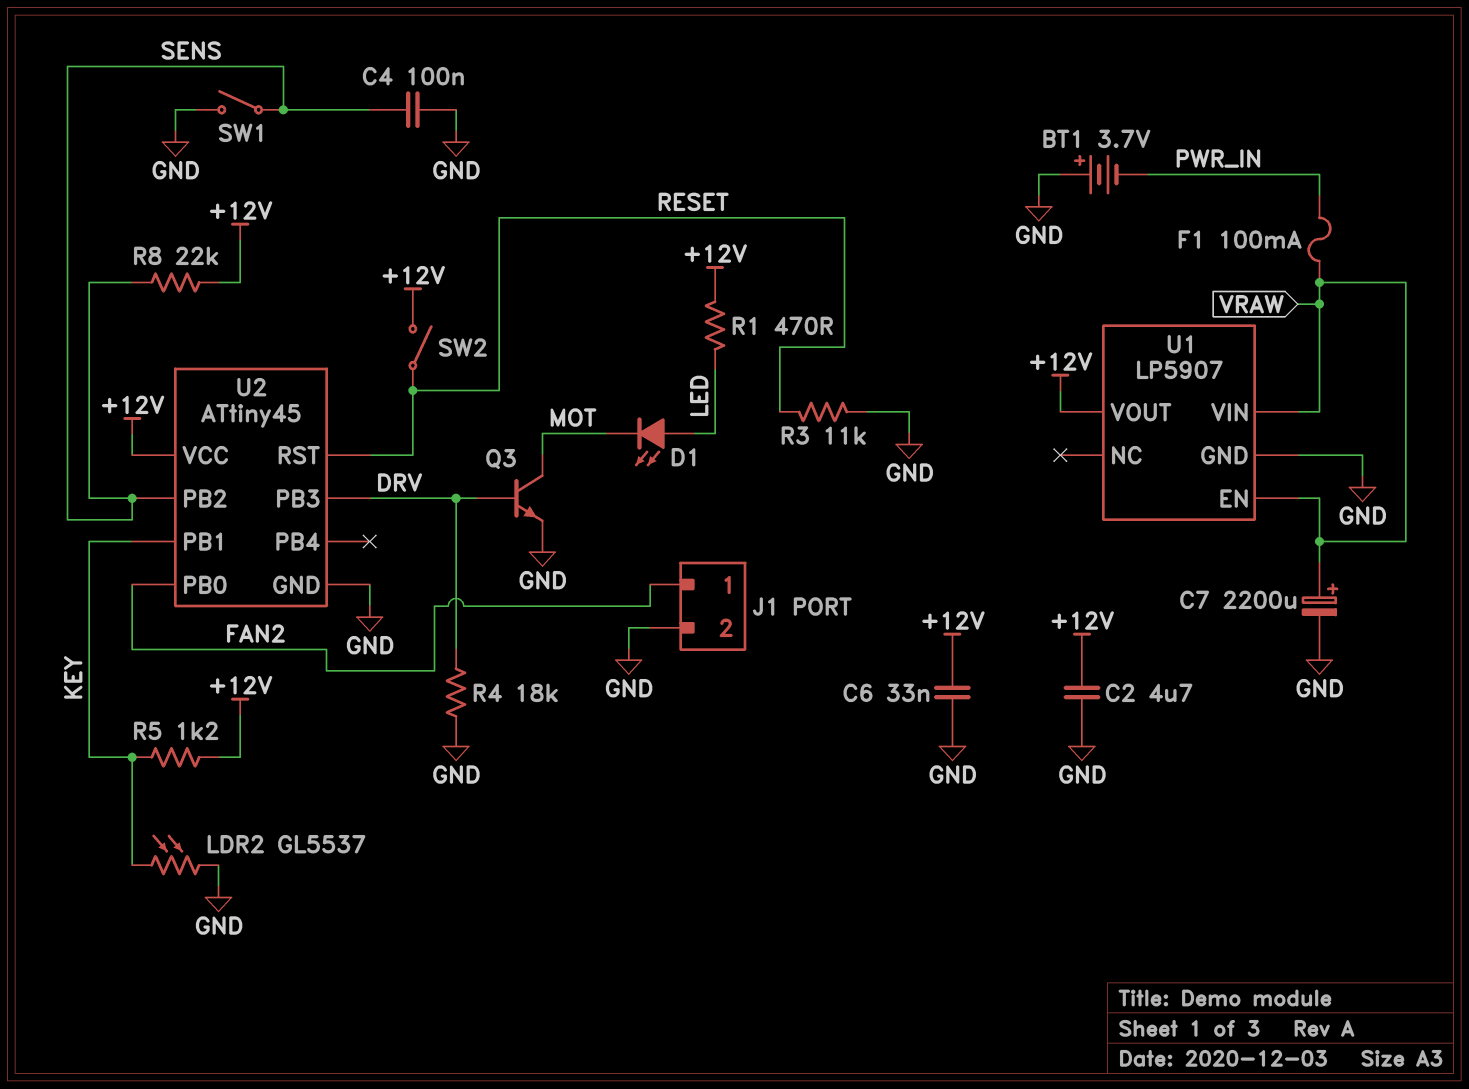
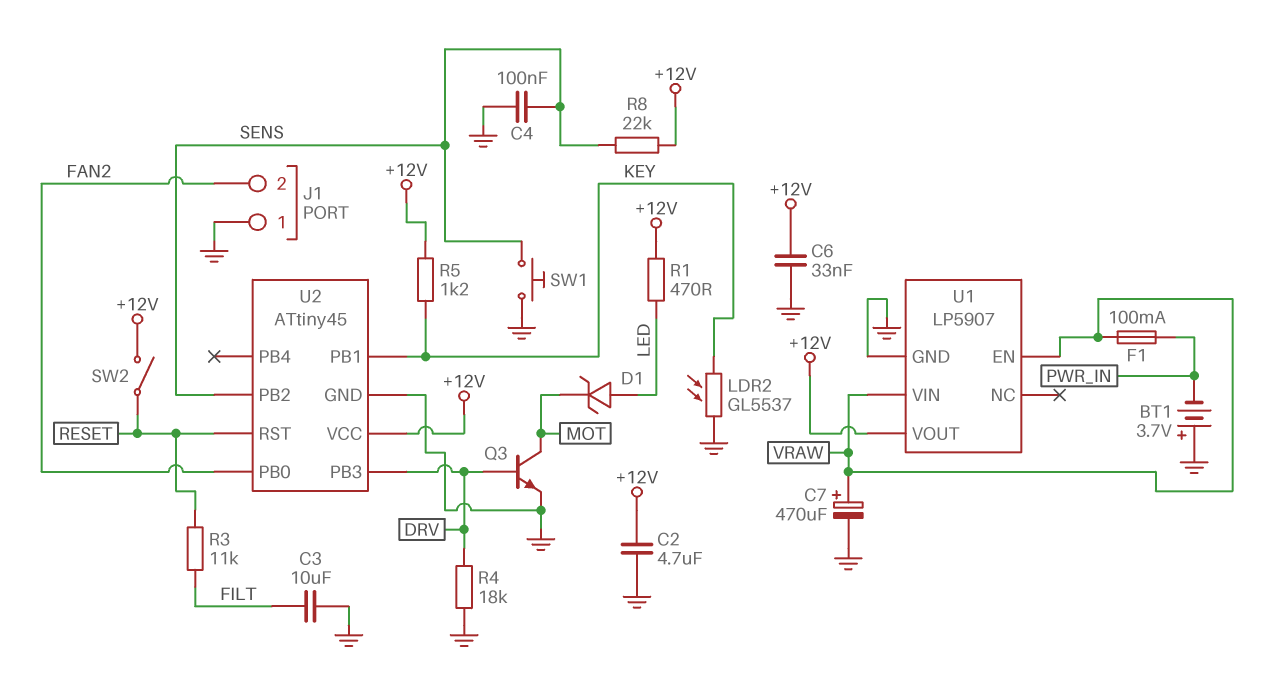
C3: none -> 10uF (FILT, GND)
C7: 2200uF (plus VRAW, minus GND) -> 470uF (plus VRAW, minus GND)
D1: LED (A LED, K MOT) -> zener (A LED, K MOT)
J1 pin 1: FAN2 -> GND
J1 pin 2: GND -> FAN2
R3: 11k (GND, RESET) -> 11k (FILT, RESET)
SW1: switch (GND, SENS) -> button (GND, SENS)

